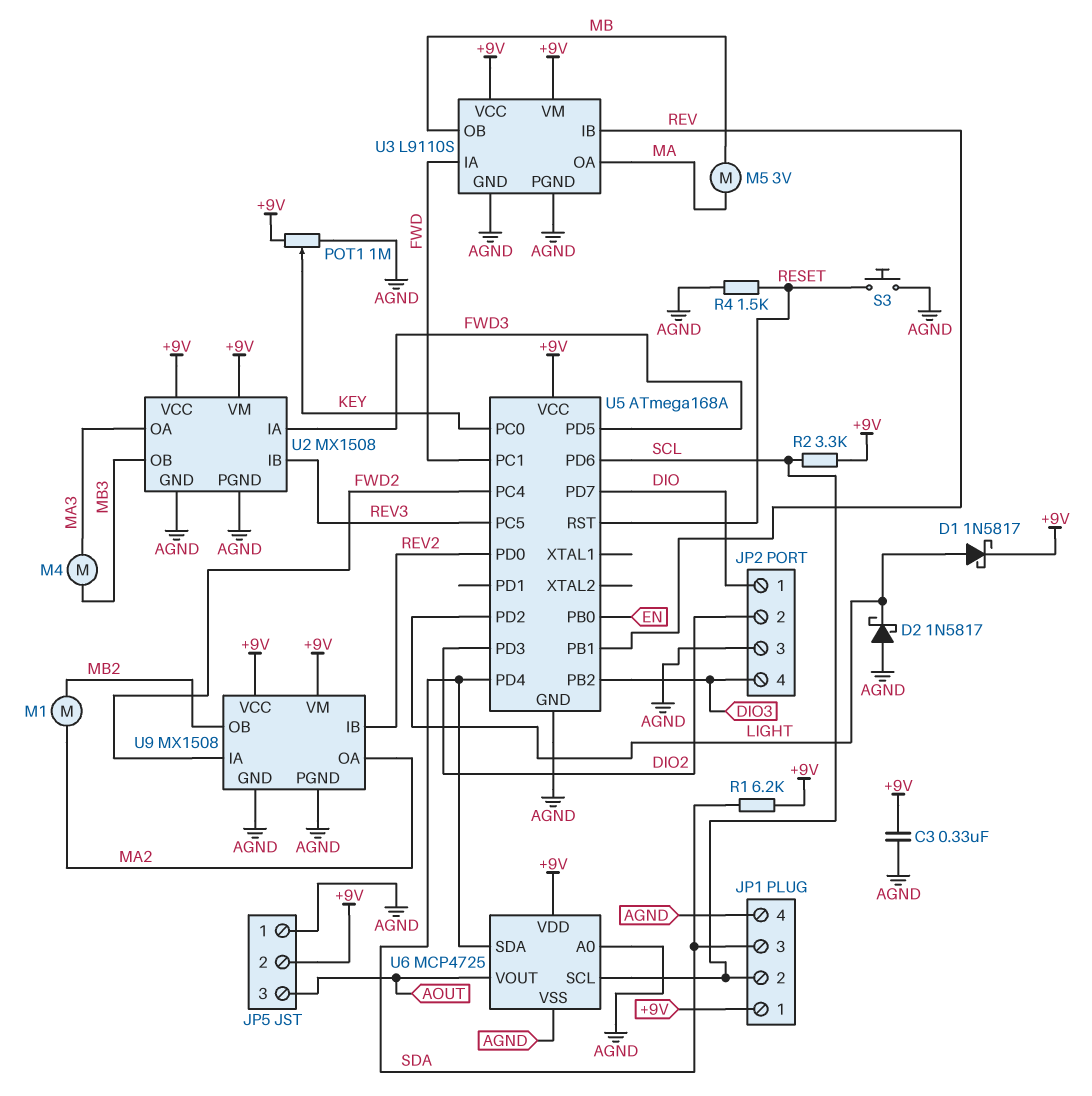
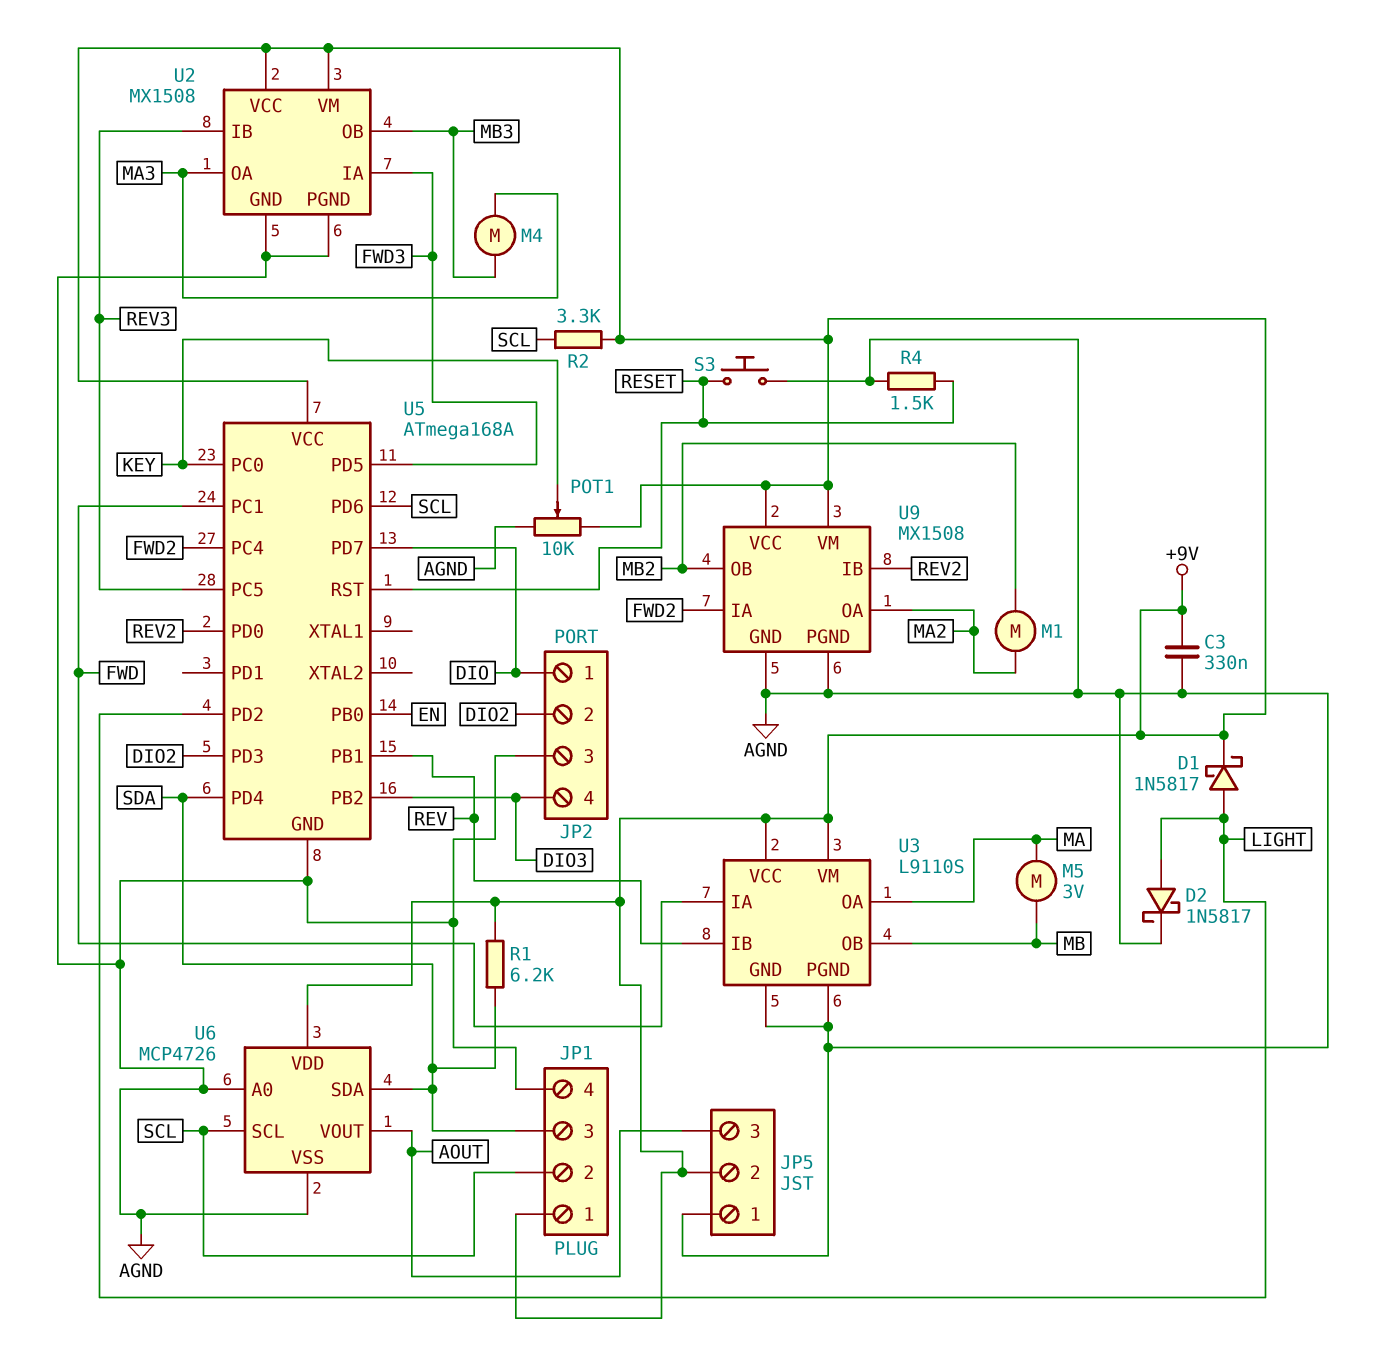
D2: schottky 1N5817 (A AGND, K LIGHT) -> schottky 1N5817 (A LIGHT, K AGND)
POT1: 1M (+9V, AGND, wiper KEY) -> 10k (+9V, AGND, wiper KEY)
U6: MCP4725 -> MCP4726

